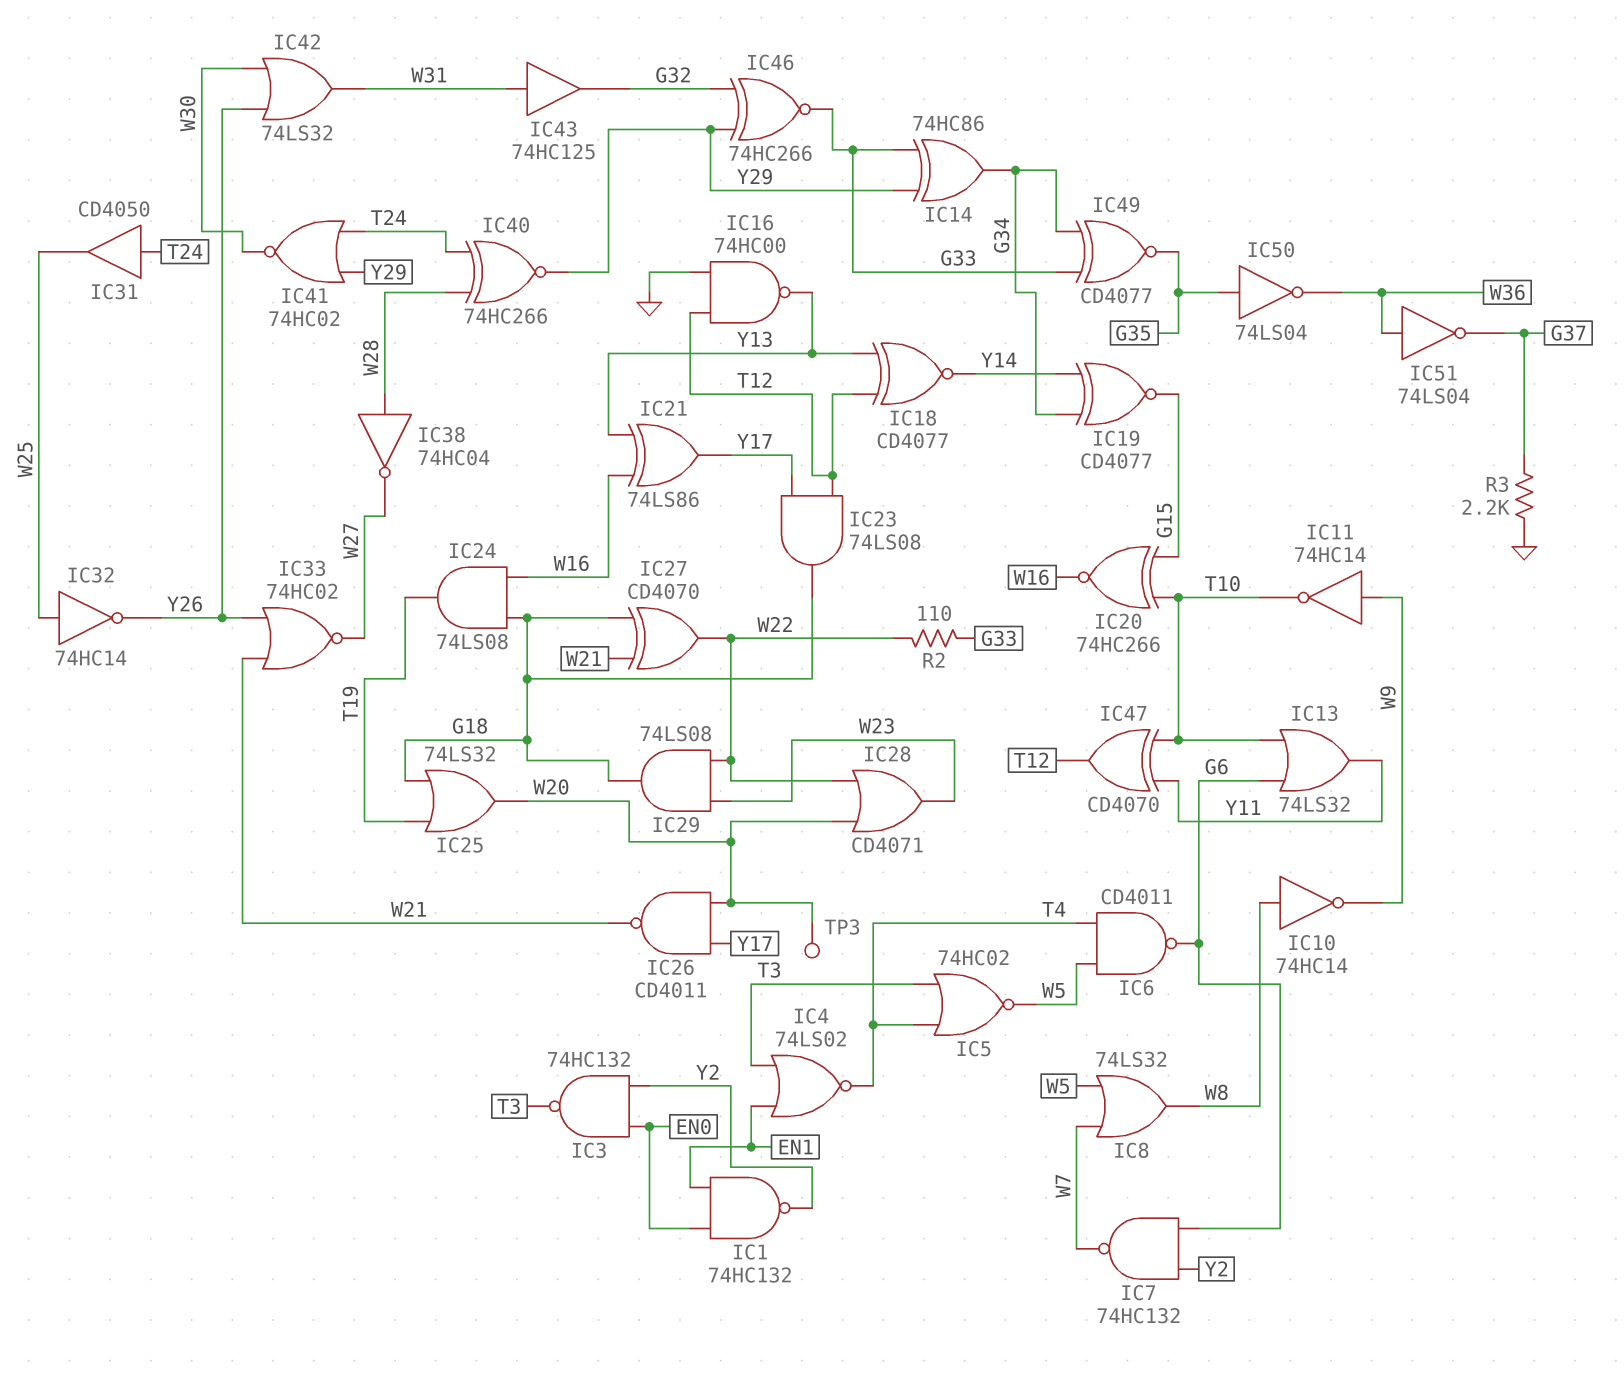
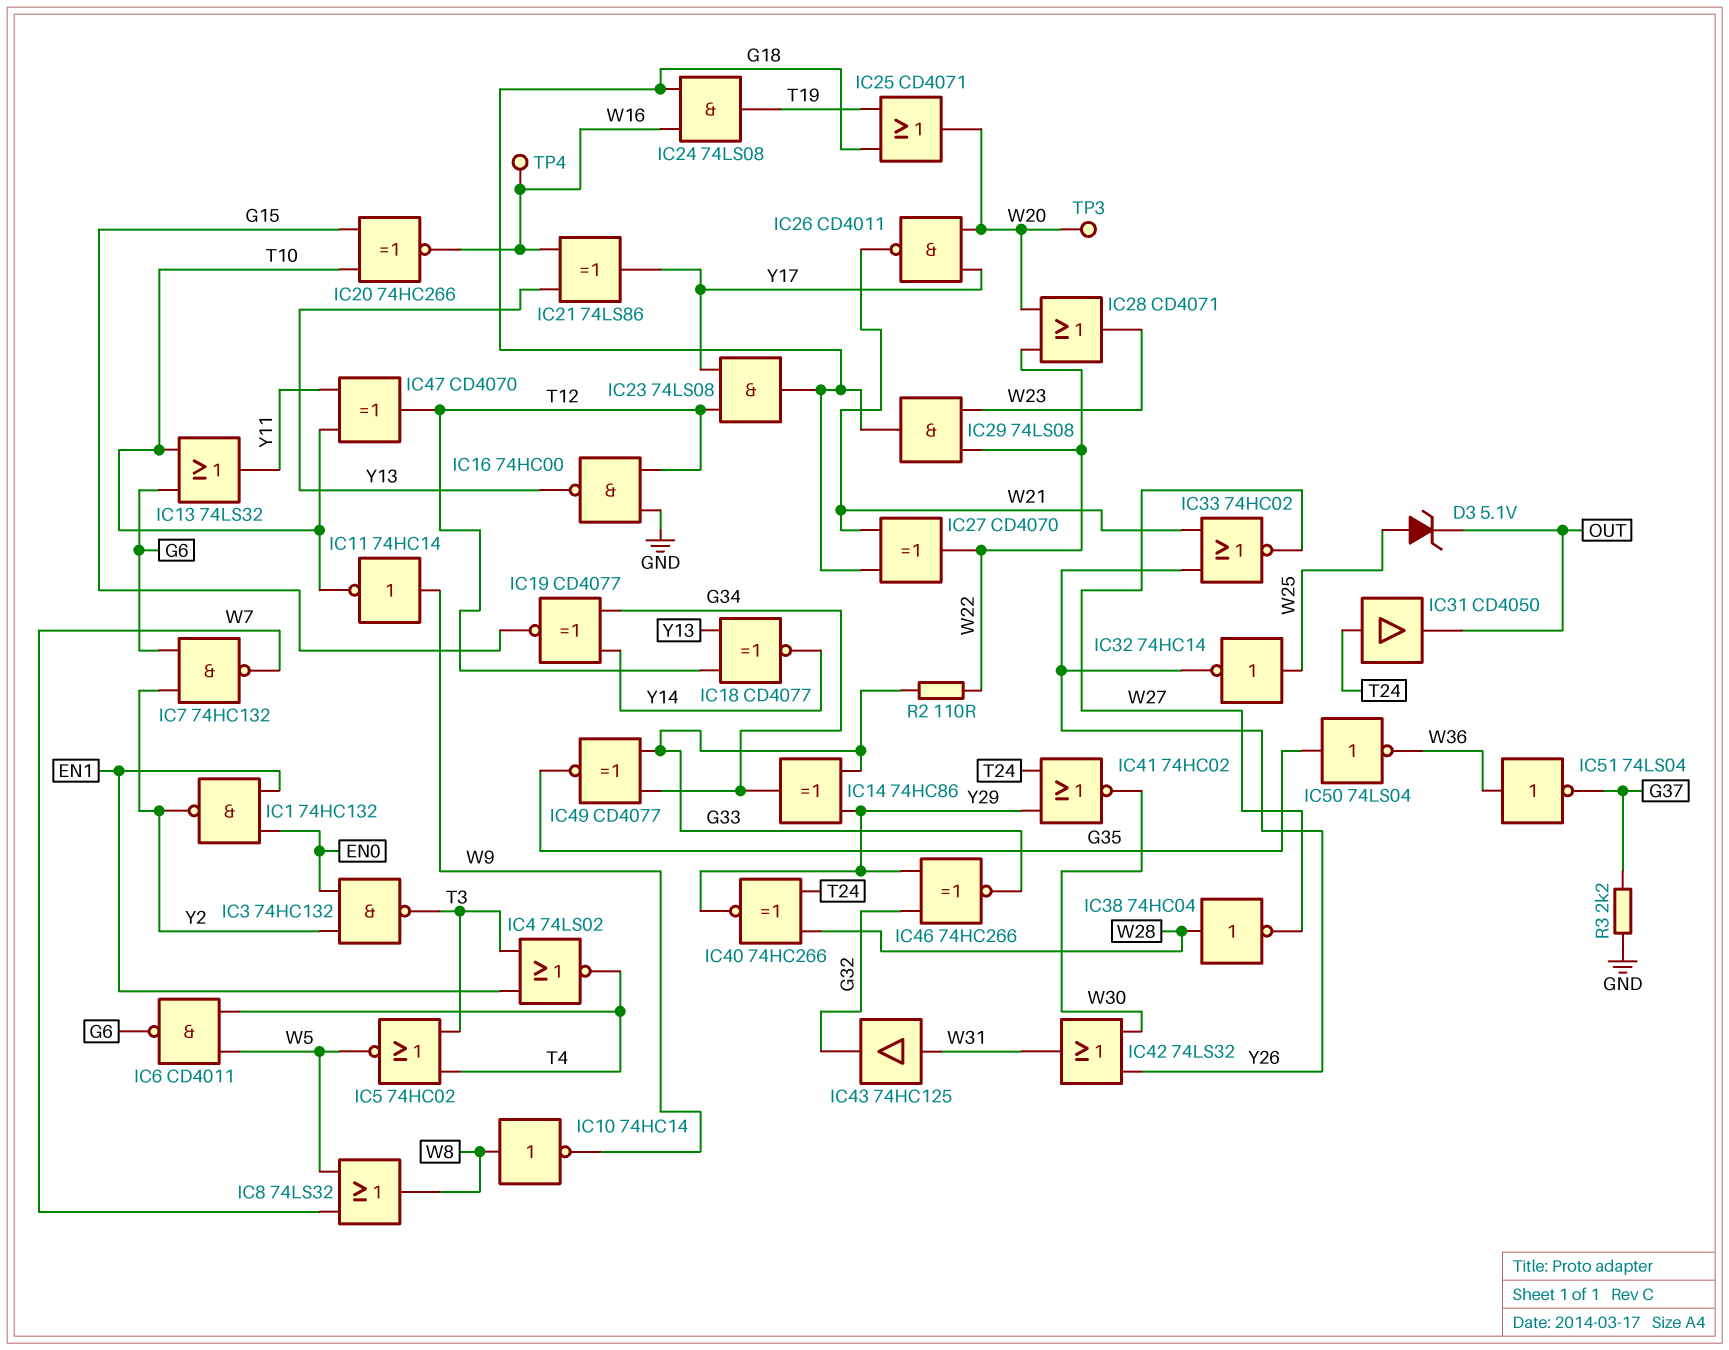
D3: none -> zener 5.1V (A W25, K OUT)
IC25: OR 74LS32 (in G18, in T19, out W20) -> OR CD4071 (in G18, in T19, out W20)
IC31: buffer CD4050 (in T24, out W25) -> buffer CD4050 (in T24, out OUT)
TP4: none -> test point (W16)

